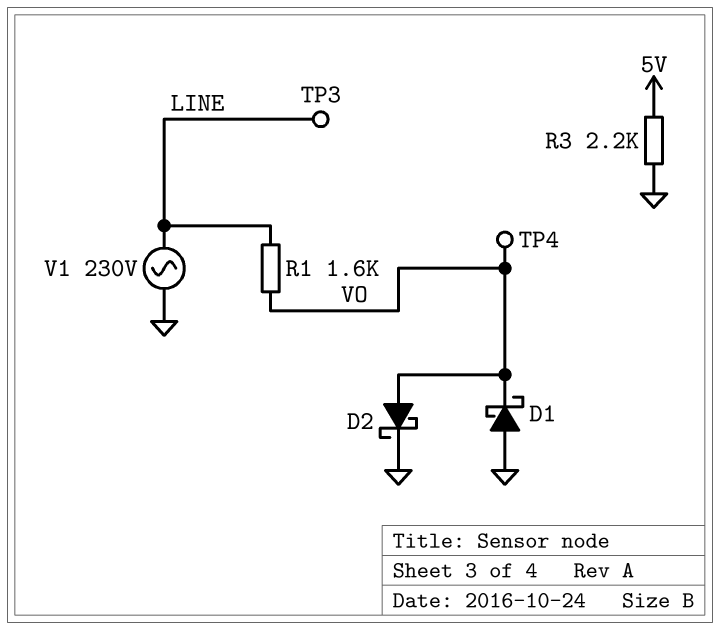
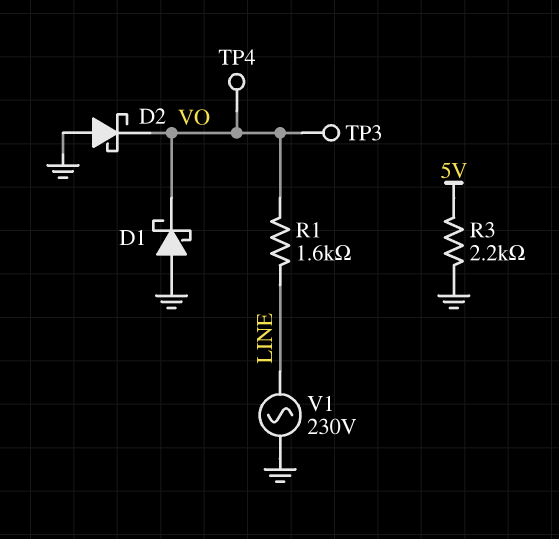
D2: schottky (A VO, K GND) -> schottky (A GND, K VO)
TP3: test point (LINE) -> test point (VO)

